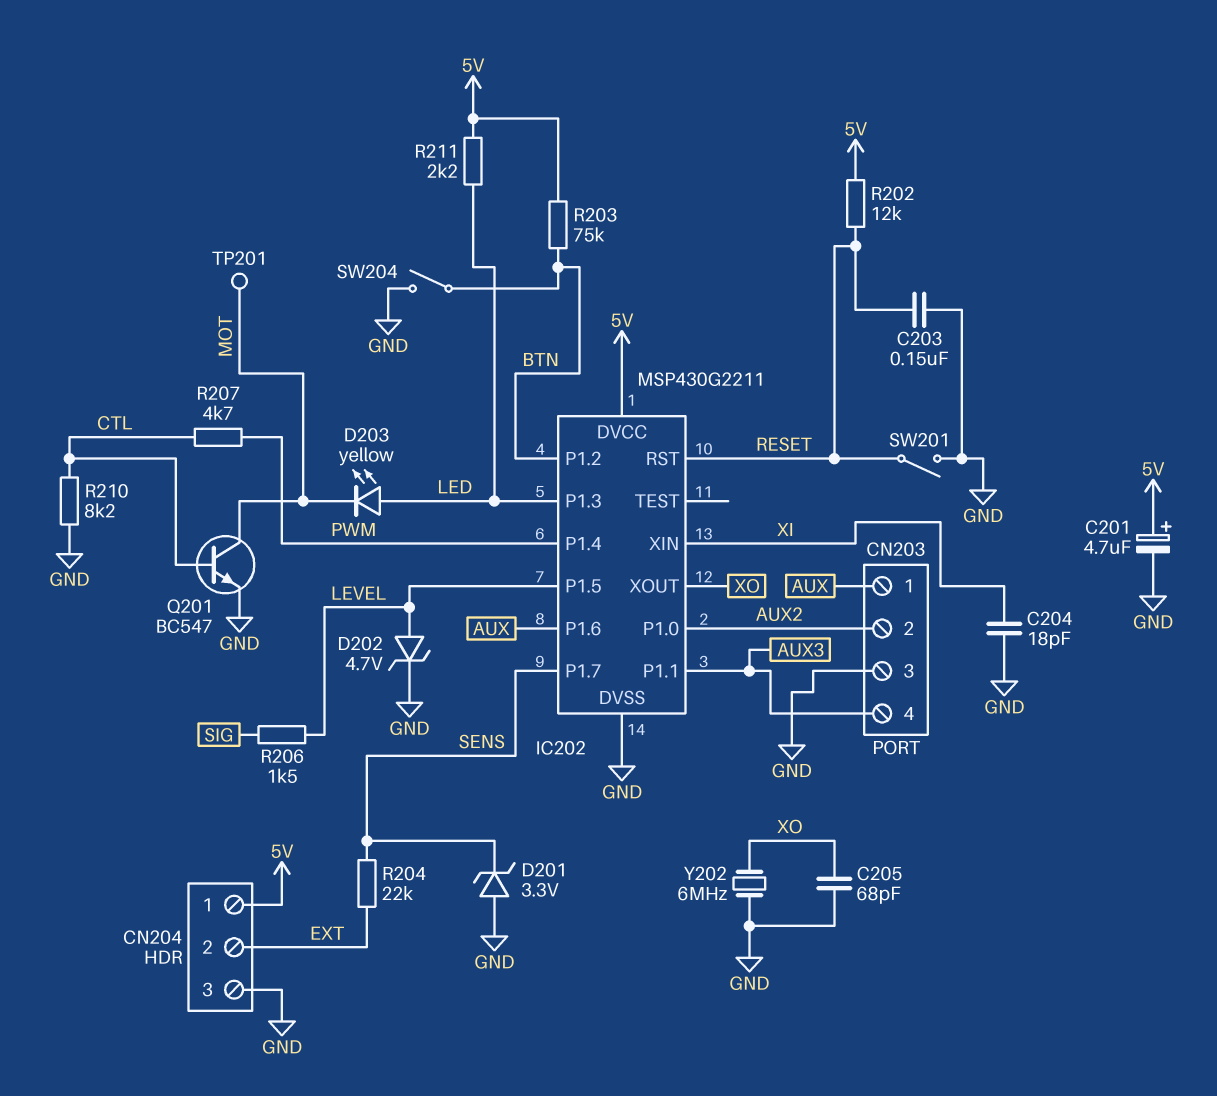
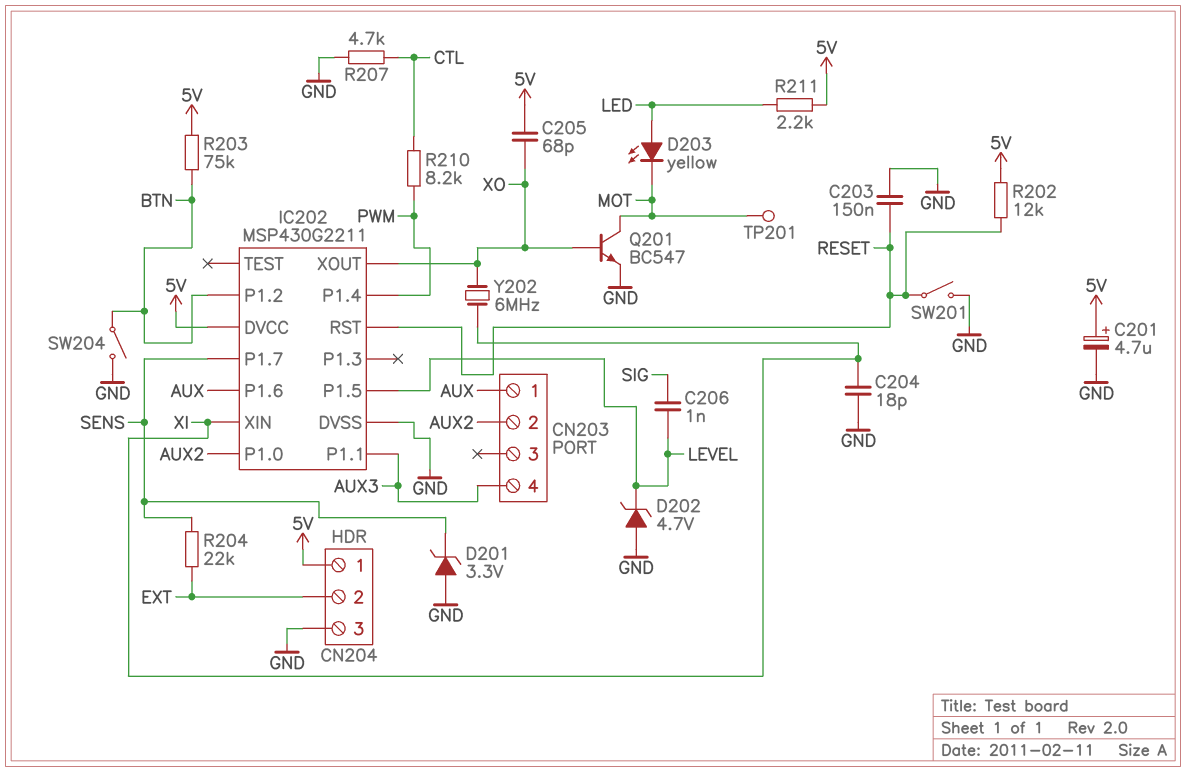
C205: 68pF (GND, XO) -> 68pF (5V, XO)
C206: none -> 1nF (LEVEL, SIG)
CN203 pin 3: GND -> none
D202: zener 4.7V (A LEVEL, K GND) -> zener 4.7V (A GND, K LEVEL)
IC202 pin P1.3: LED -> none
Q201: NPN BC547 (B CTL, C MOT, E GND) -> NPN BC547 (B XO, C MOT, E GND)
R206: 1.5k (LEVEL, SIG) -> none
R207: 4.7k (CTL, PWM) -> 4.7k (CTL, GND)
R210: 8.2k (CTL, GND) -> 8.2k (CTL, PWM)
Y202: 6MHz (GND, XO) -> 6MHz (XI, XO)

